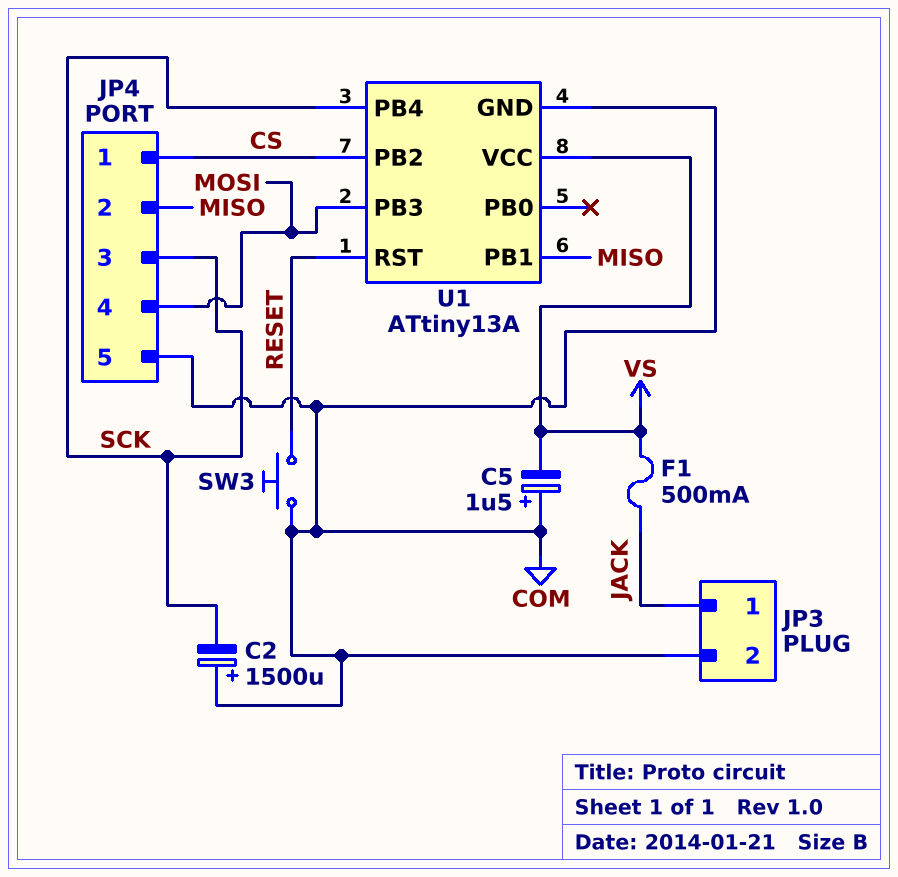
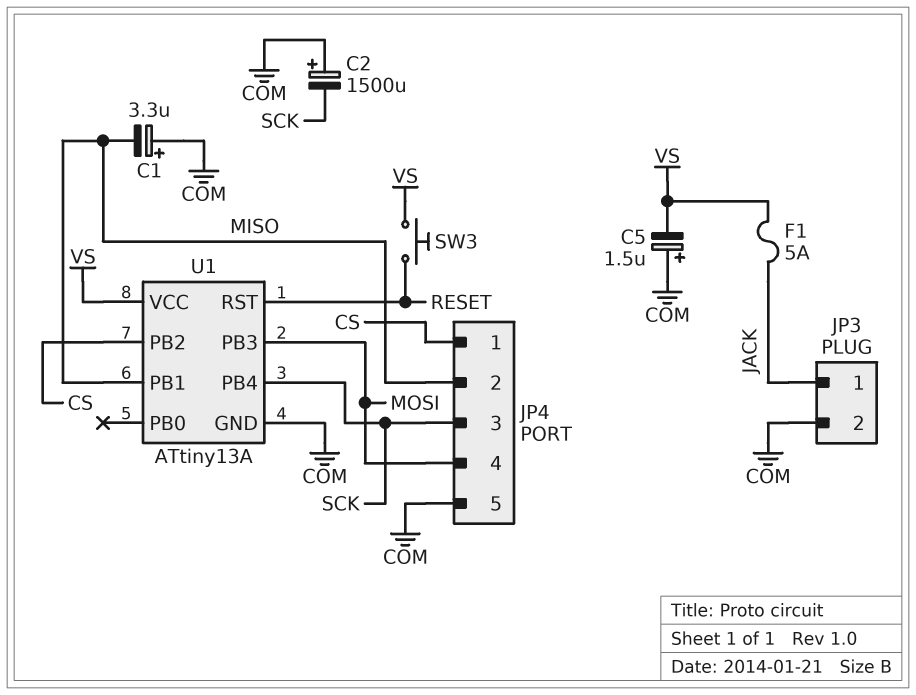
C1: none -> 3.3uF (plus COM, minus MISO)
F1: 500mA (JACK, VS) -> 5A (JACK, VS)
SW3: button (COM, RESET) -> button (RESET, VS)

